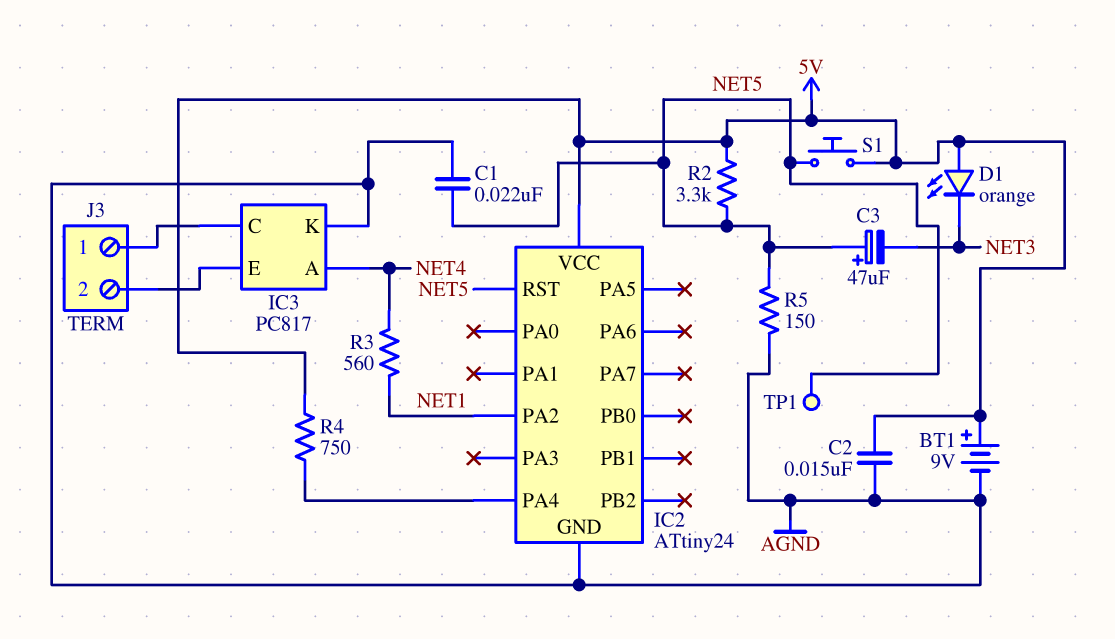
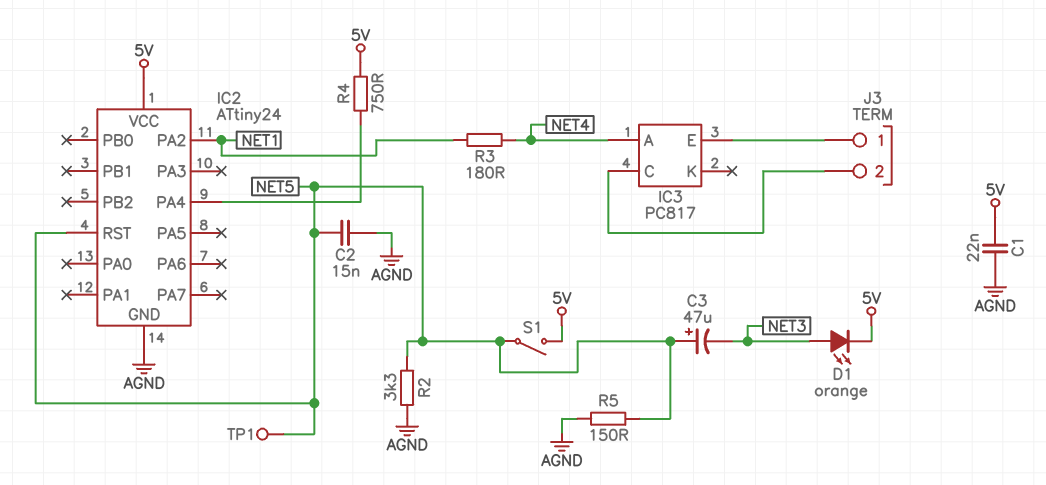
BT1: 9V (plus 5V, minus AGND) -> none
C1: 22nF (AGND, NET5) -> 22nF (5V, AGND)
C2: 15nF (5V, AGND) -> 15nF (AGND, NET5)
D1: LED orange (A 5V, K NET3) -> LED orange (A NET3, K 5V)
IC3 pin K: AGND -> none
J3 pin 1: IC3/C -> IC3/E
J3 pin 2: IC3/E -> IC3/C
R2: 3.3k (5V, NET5) -> 3.3k (AGND, NET5)
R3: 560 (NET1, NET4) -> 180 (NET1, NET4)
S1: button (5V, NET5) -> switch (5V, NET5)

